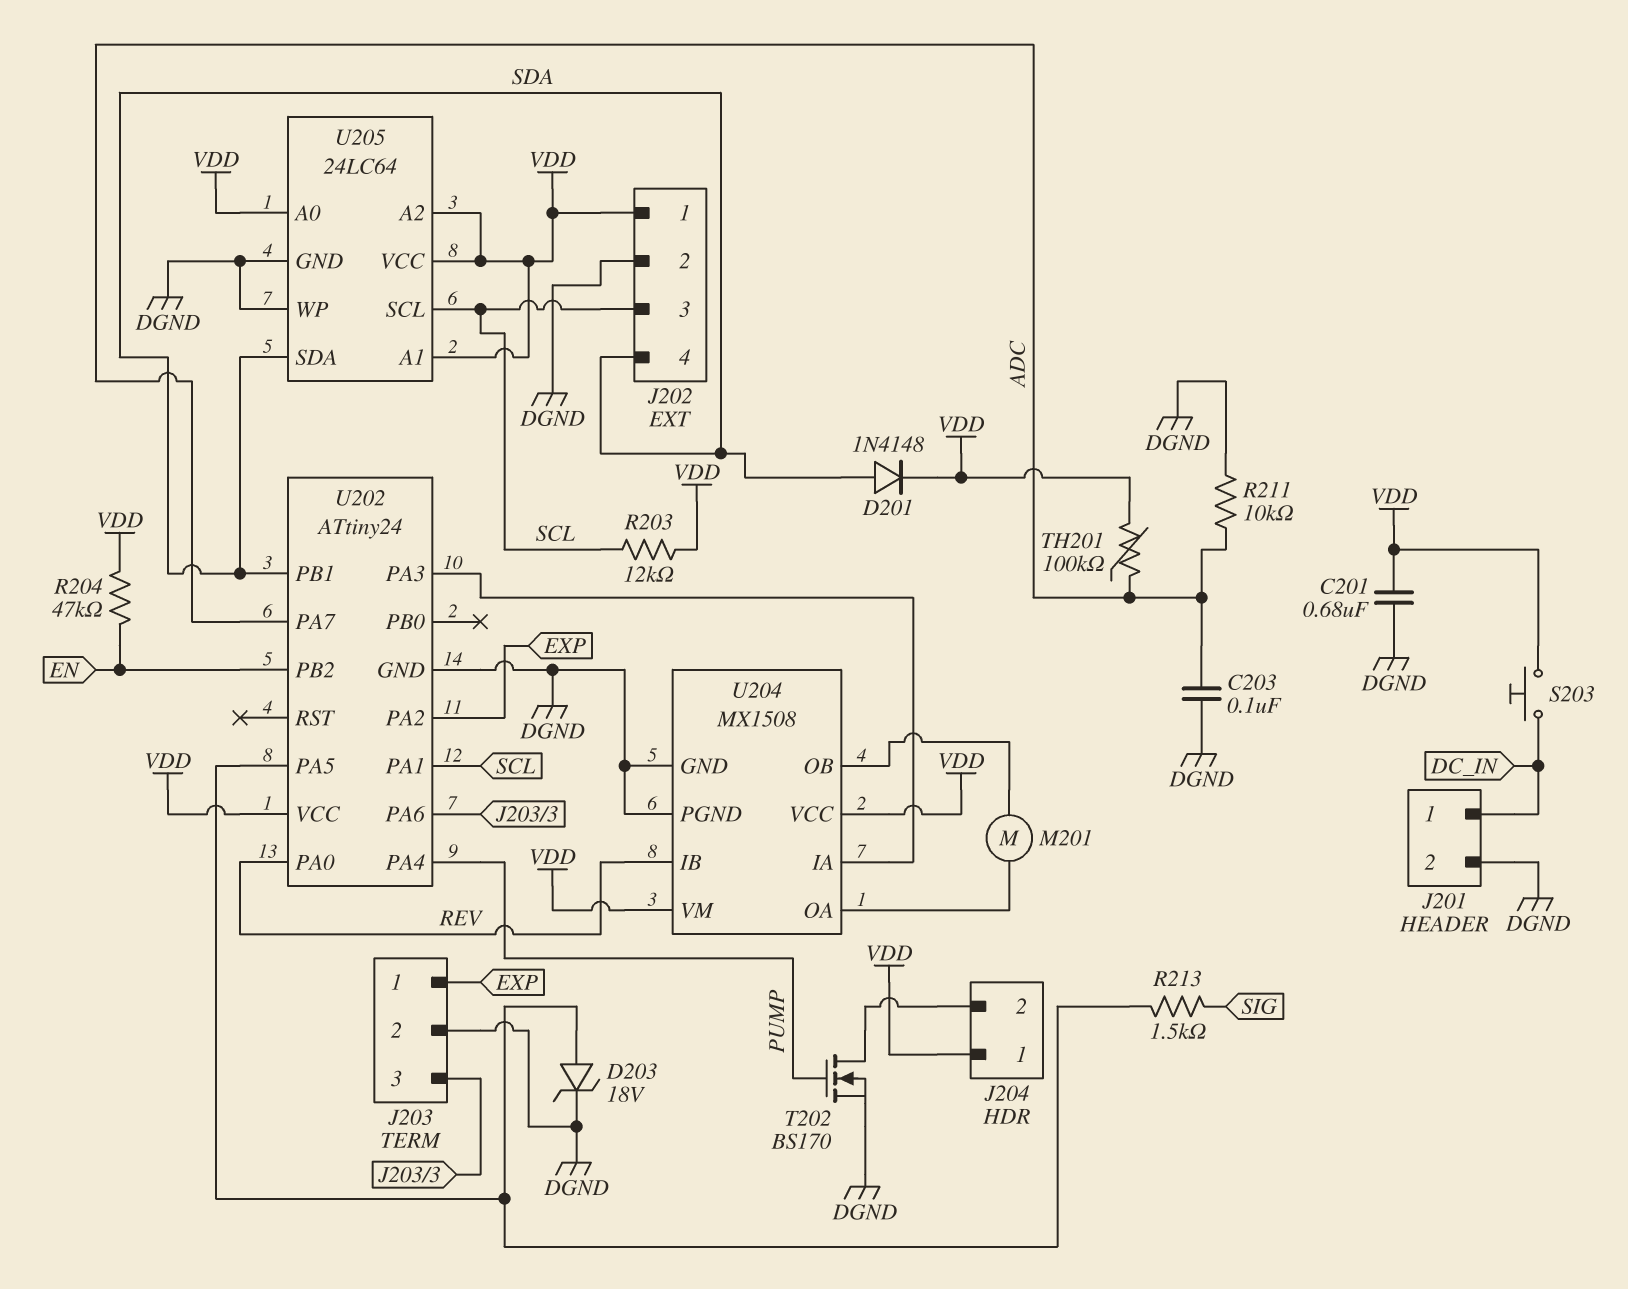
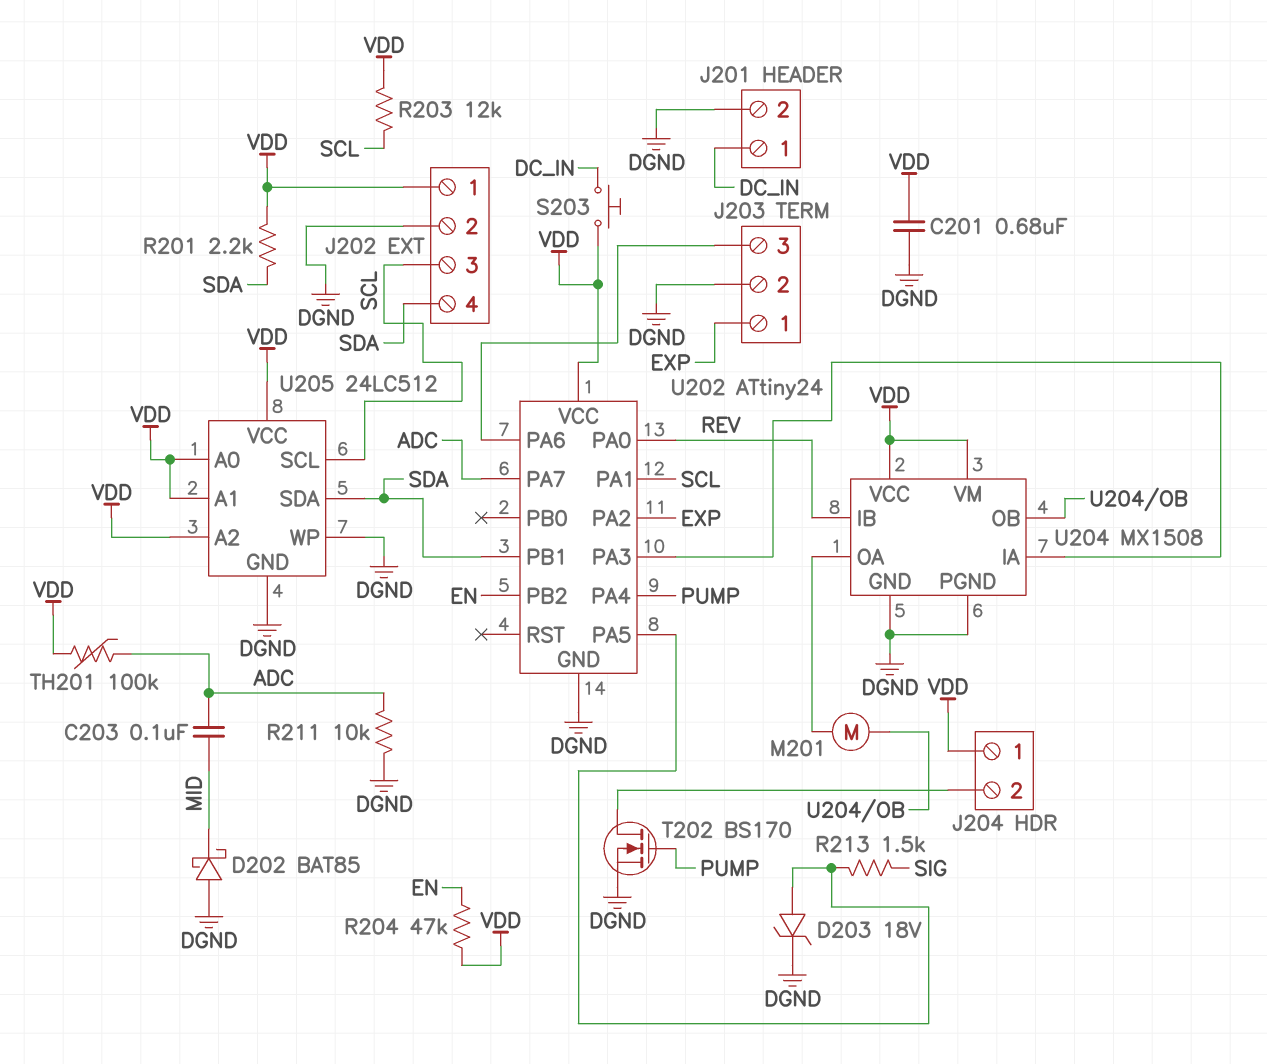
C203: 100nF (ADC, DGND) -> 100nF (ADC, MID)
D201: diode 1N4148 (A SDA, K VDD) -> none
D202: none -> schottky BAT85 (A DGND, K MID)
R201: none -> 2.2k (SDA, VDD)
U205: 24LC64 -> 24LC512

